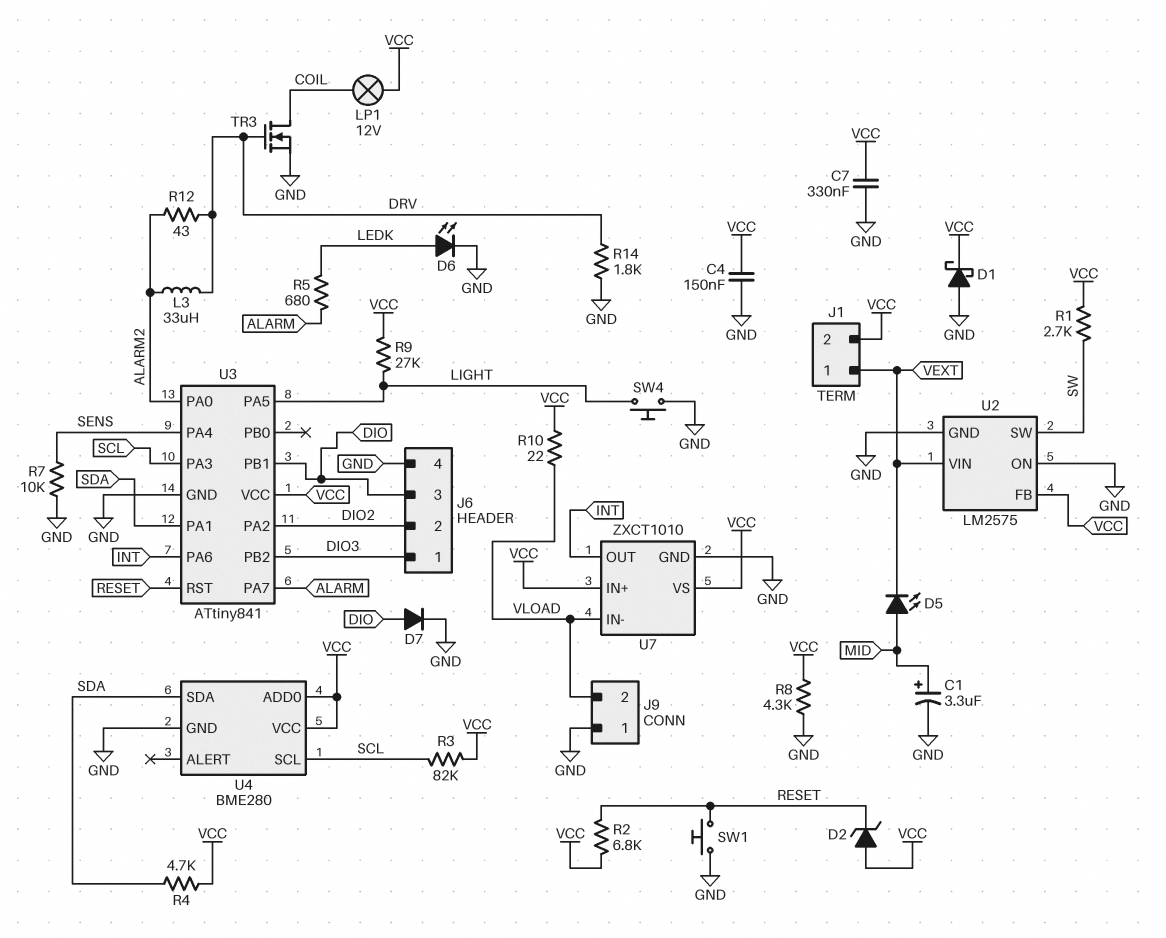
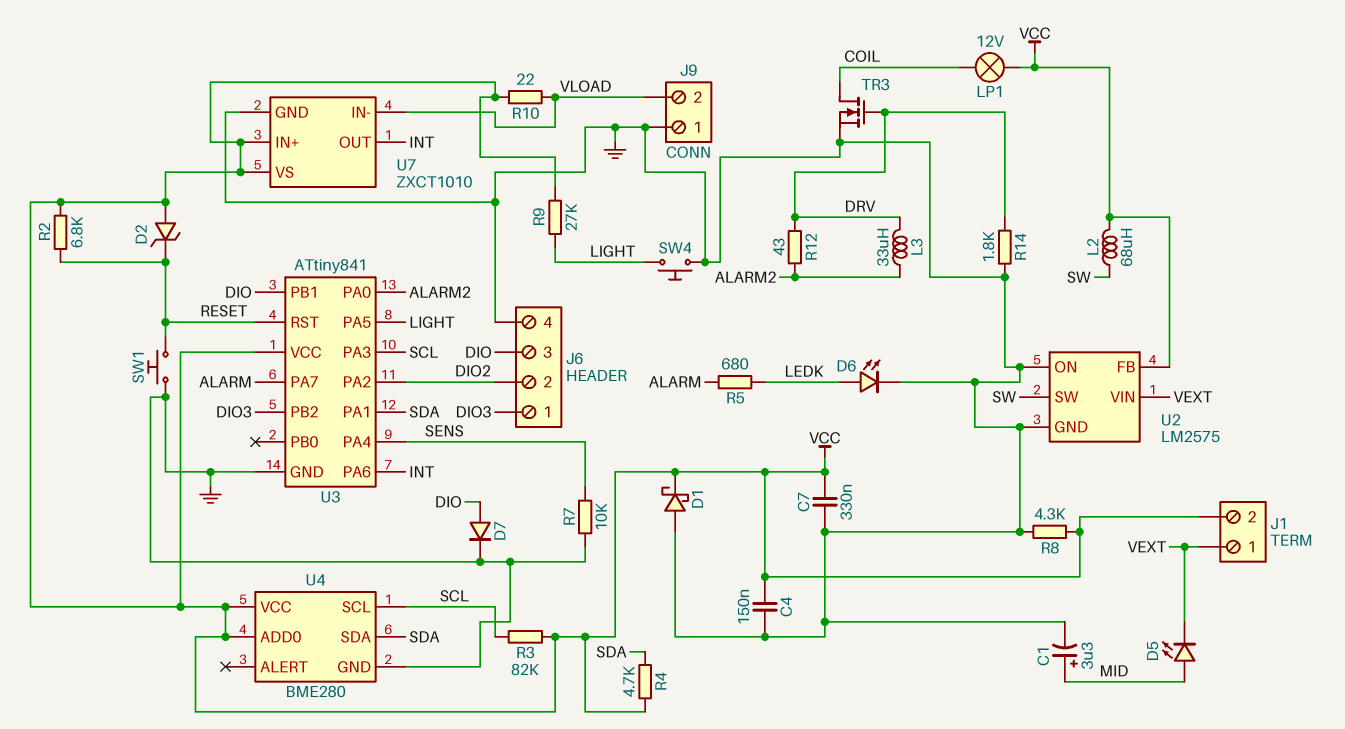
L2: none -> 68uH (SW, VCC)
R1: 2.7k (SW, VCC) -> none

